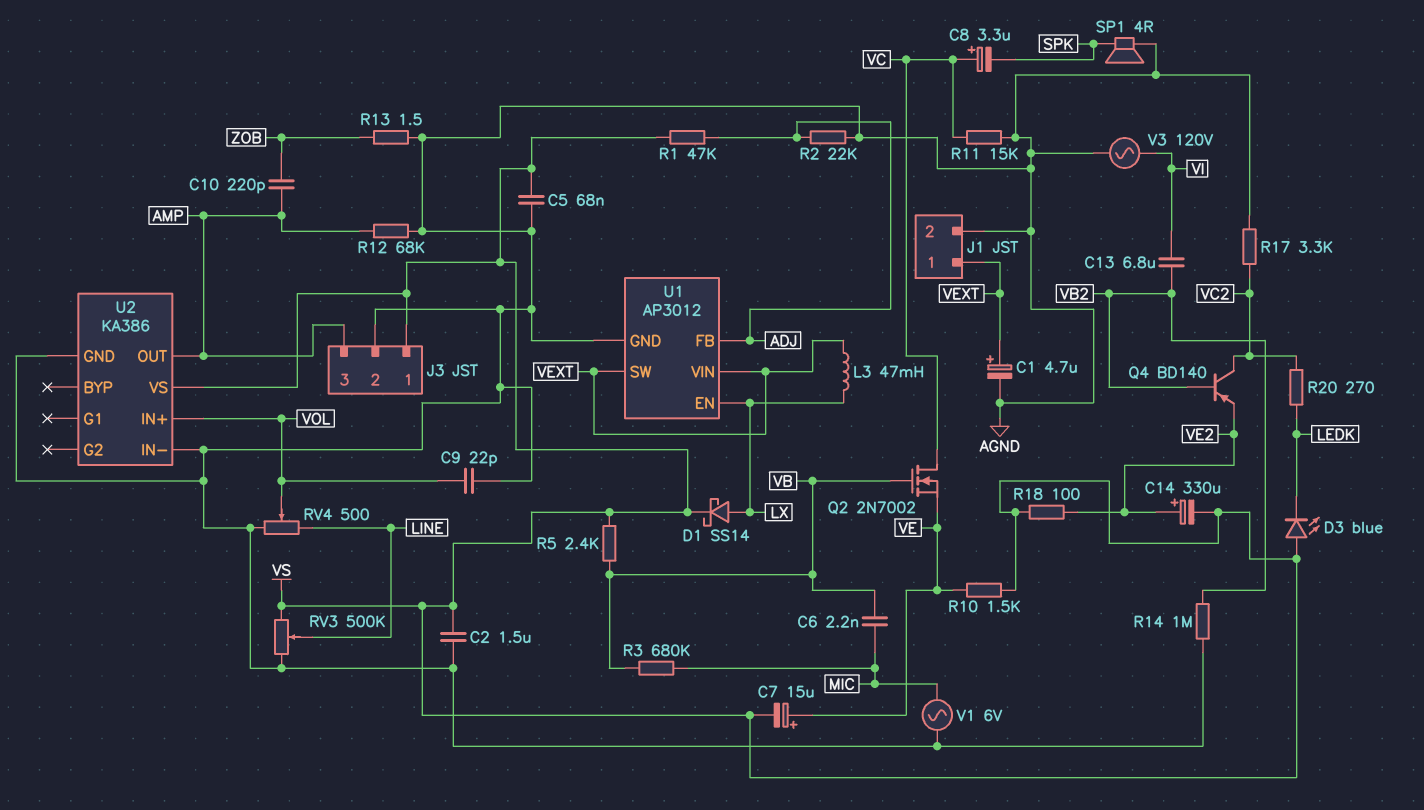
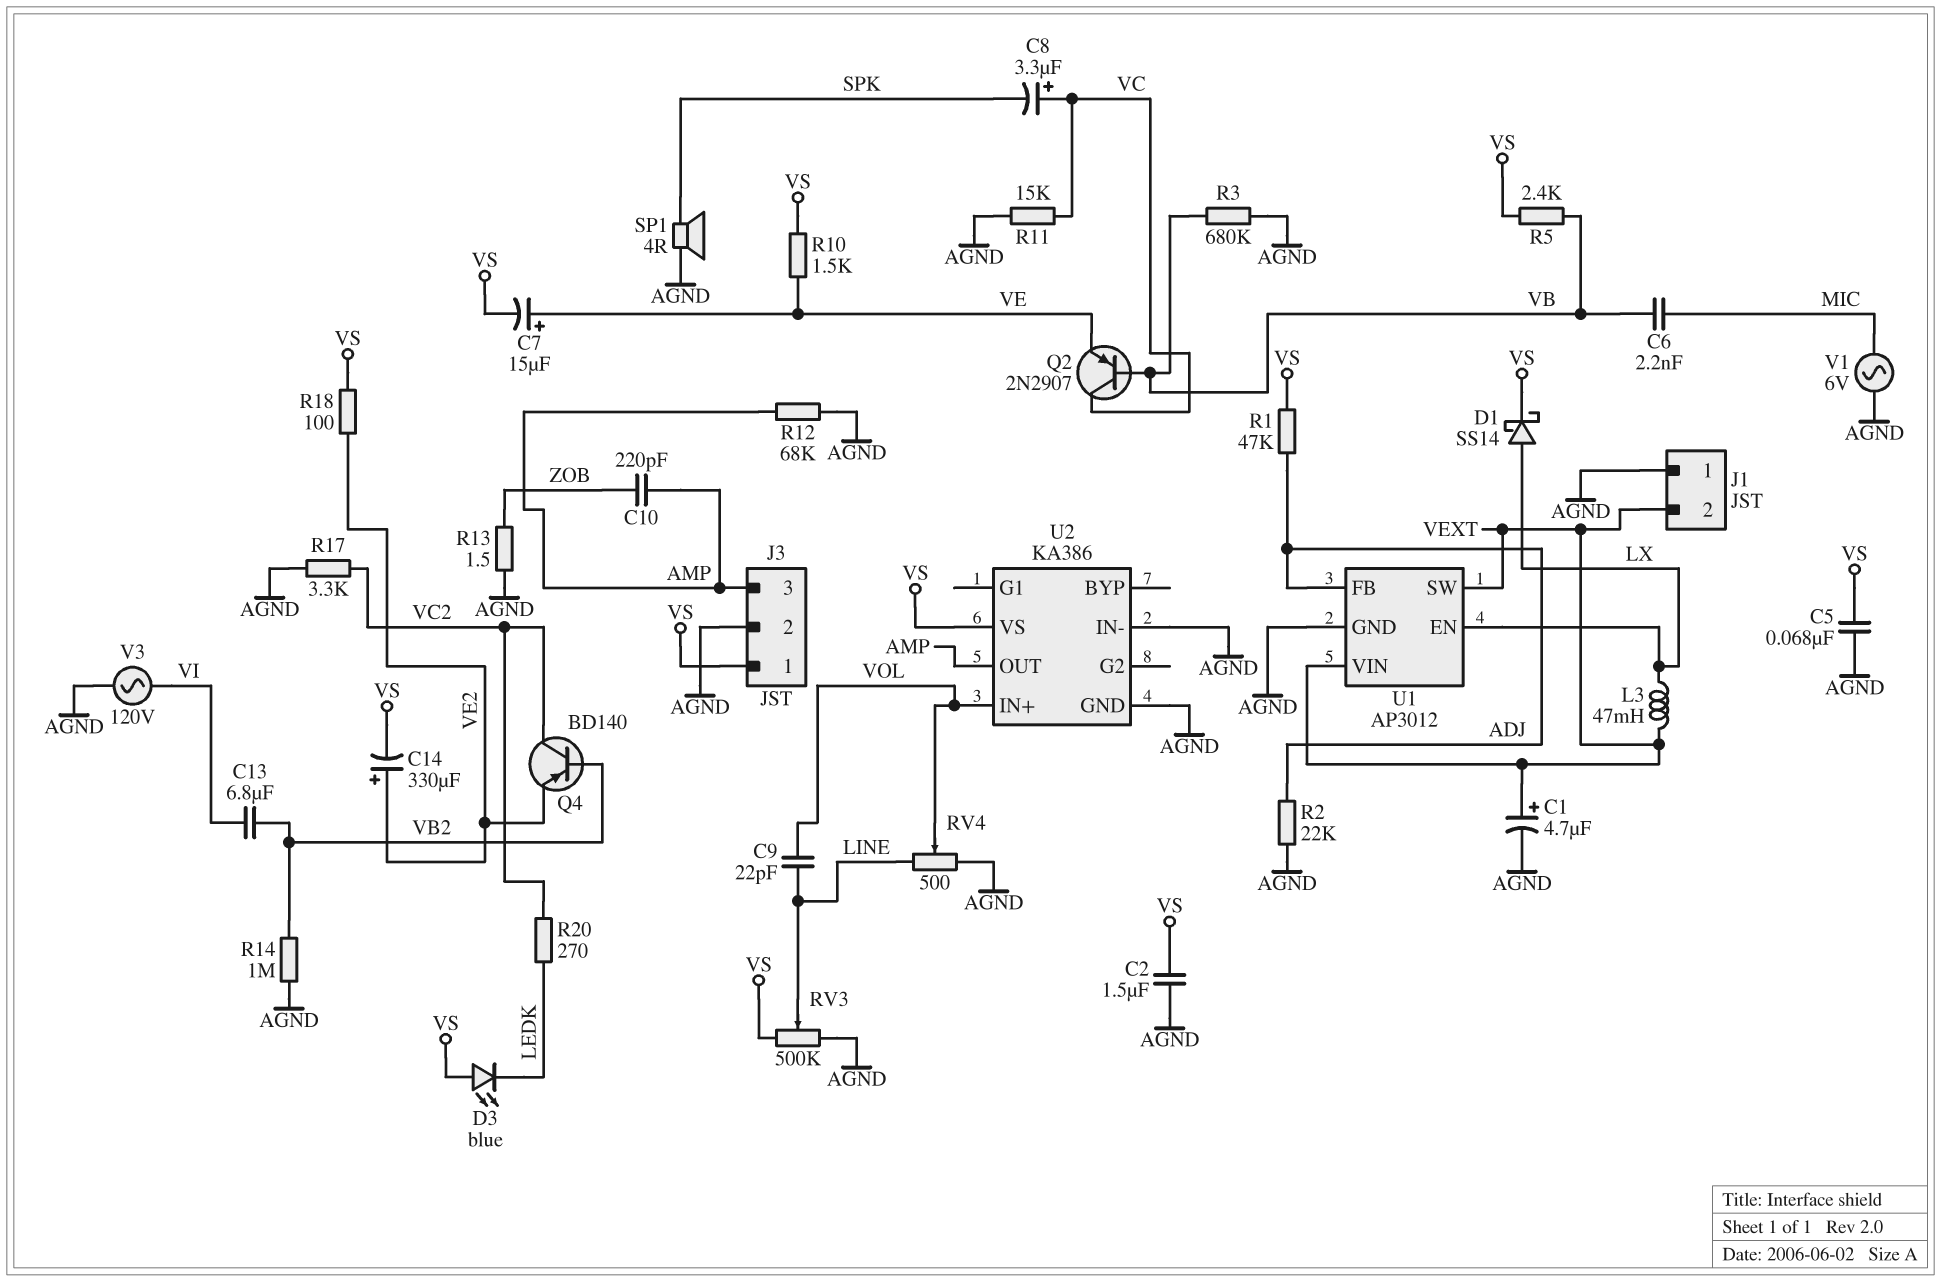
C9: 22pF (AGND, VOL) -> 22pF (LINE, VOL)
J1 pin 1: VEXT -> AGND
J1 pin 2: AGND -> VEXT
Q2: NMOS 2N7002 (G VB, D VC, S VE) -> PNP 2N2907 (B VB, C VC, E VE)
R3: 680k (MIC, VB) -> 680k (AGND, VB)

